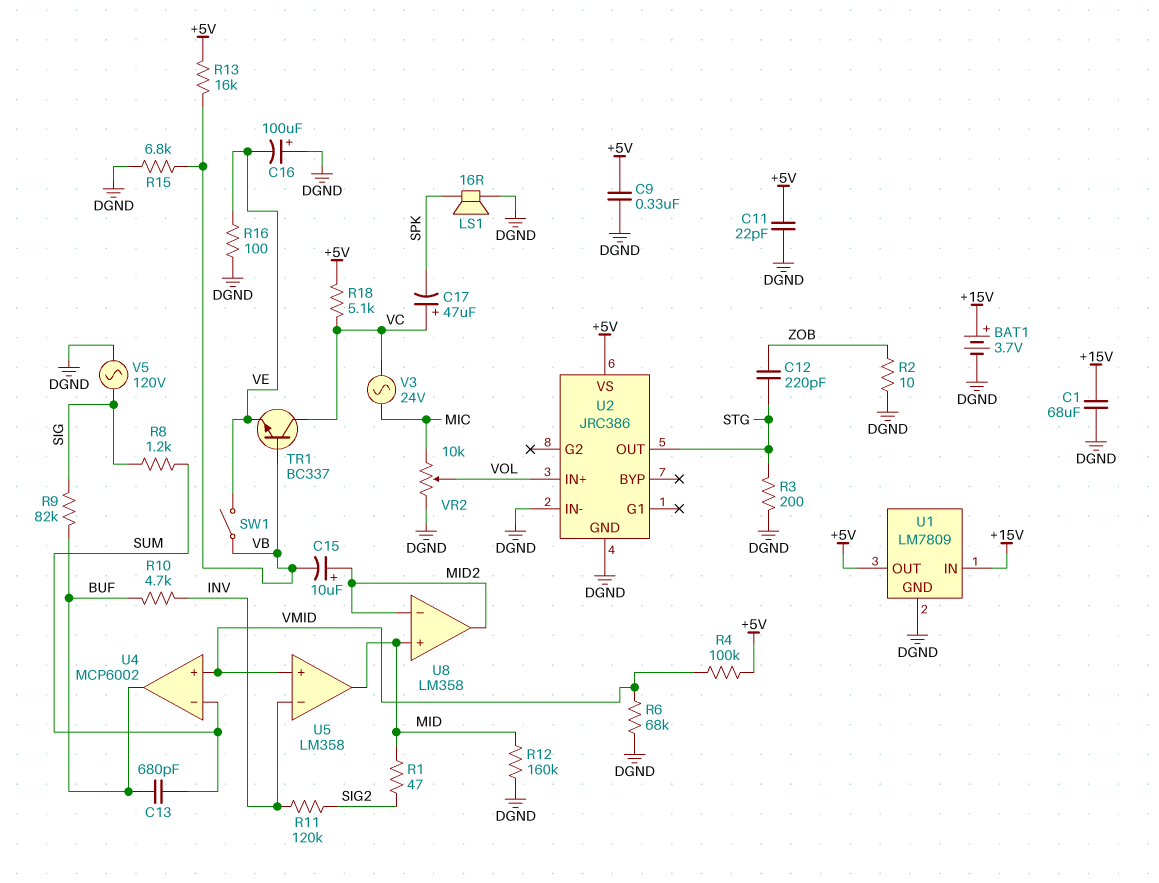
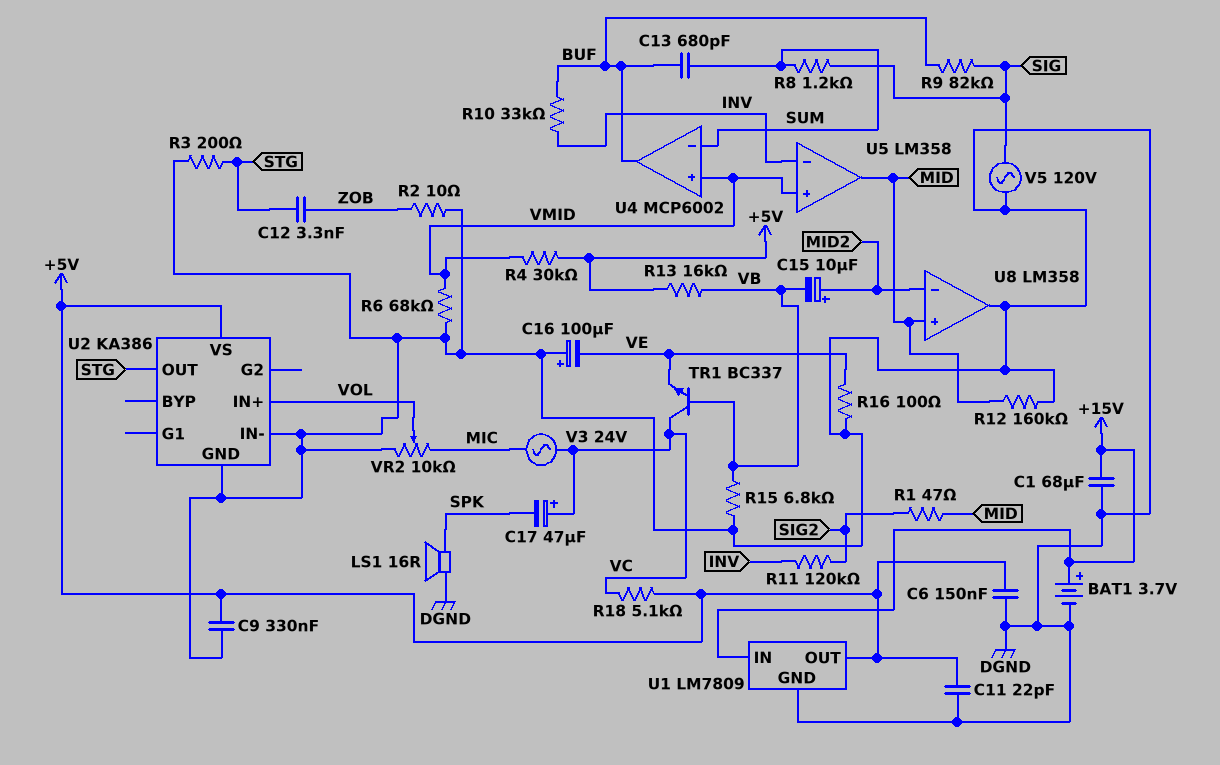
C6: none -> 150nF (+5V, DGND)
C12: 220pF (STG, ZOB) -> 3.3nF (STG, ZOB)
R4: 100k (+5V, VMID) -> 30k (+5V, VMID)
R10: 4.7k (BUF, INV) -> 33k (BUF, INV)
SW1: switch (VB, VE) -> none
U2: JRC386 -> KA386
U8 pin out: MID2 -> DGND

